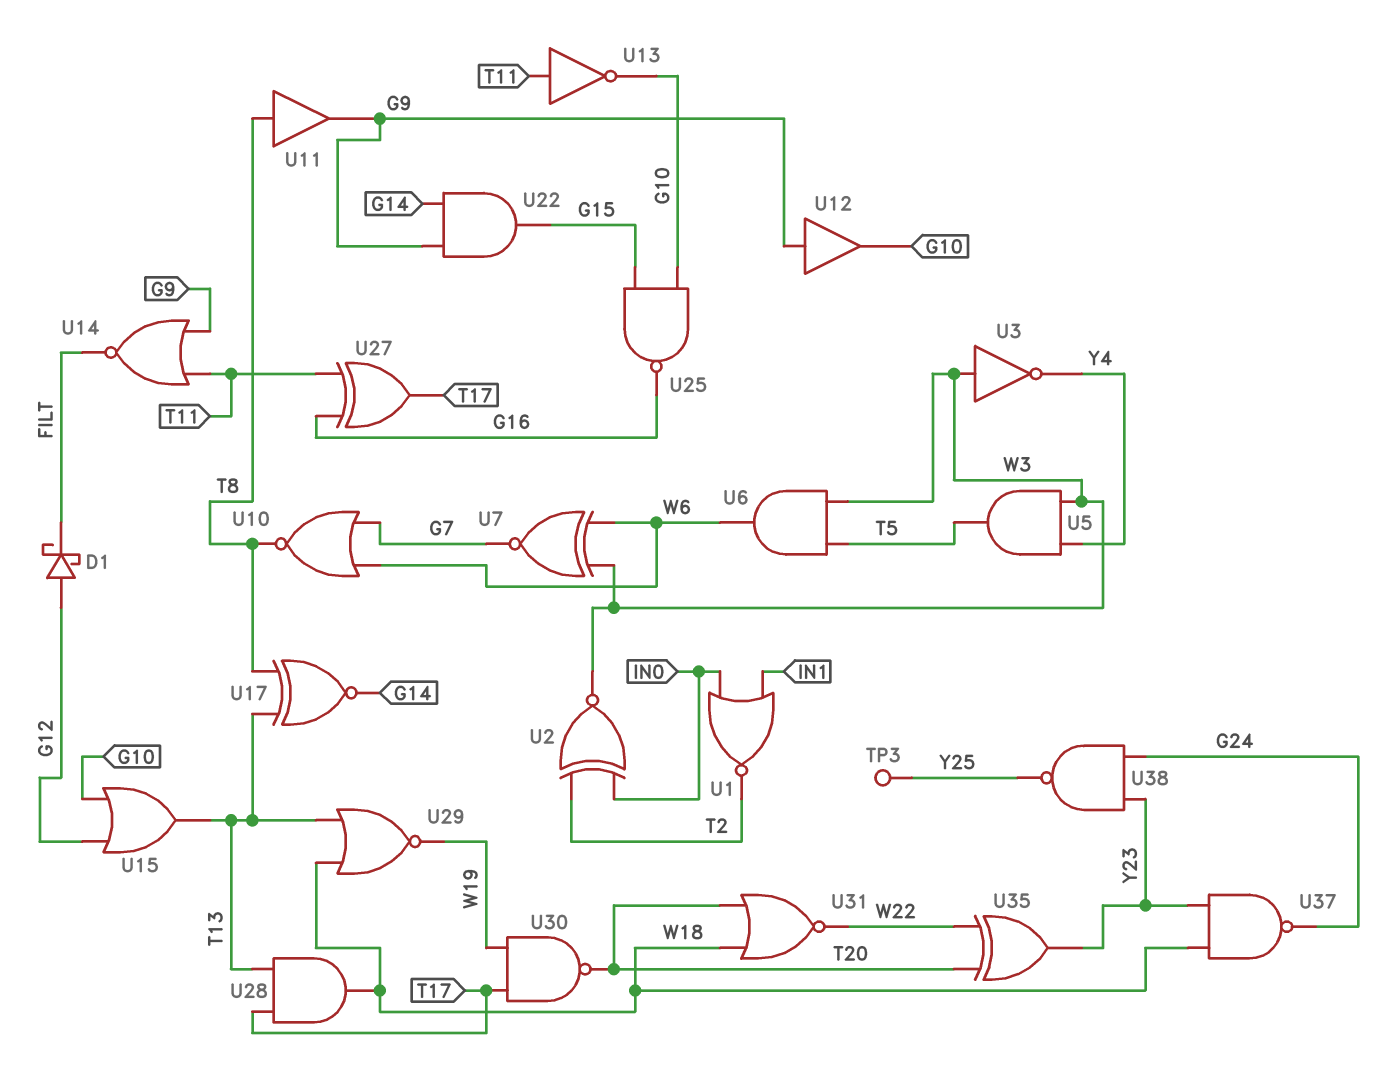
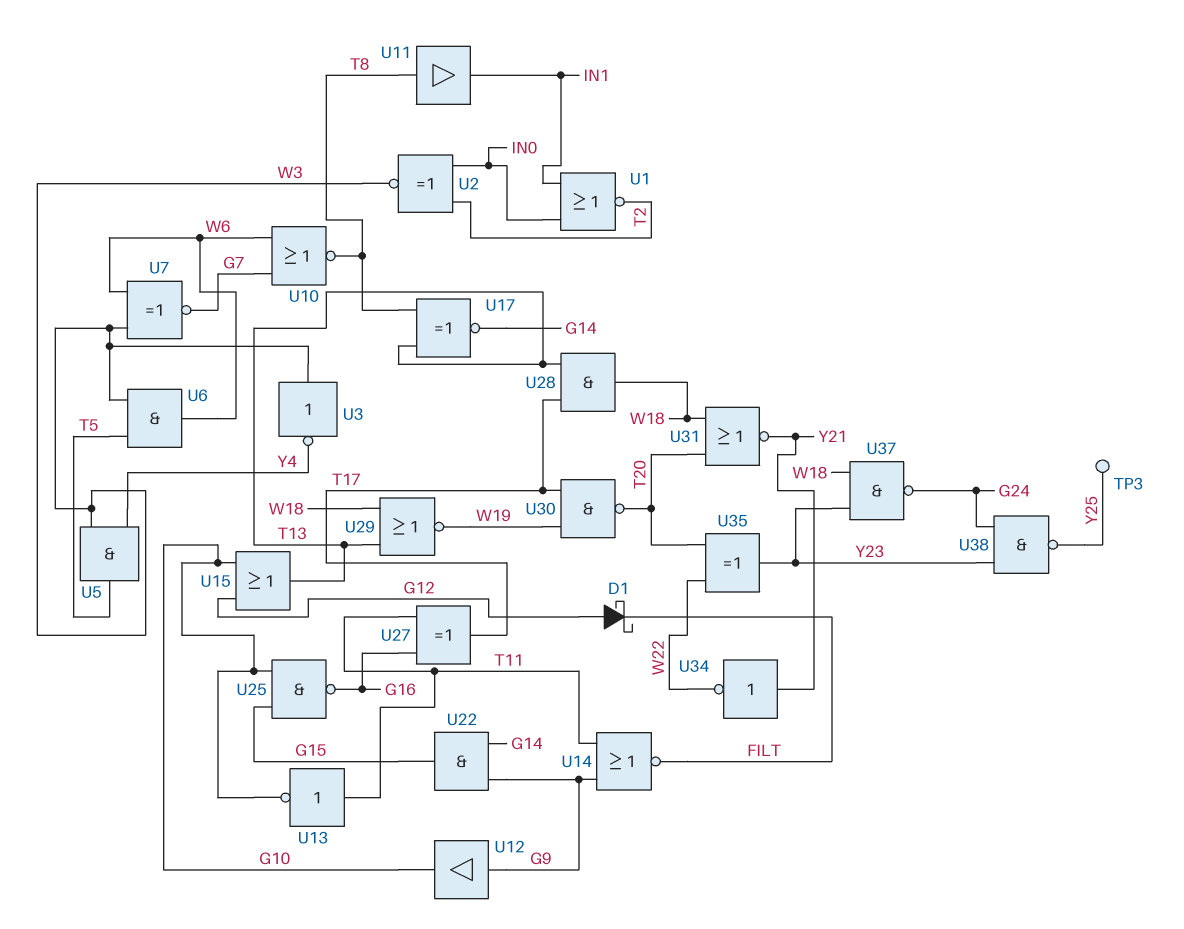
U11: buffer (in T8, out G9) -> buffer (in T8, out IN1)
U31: NOR (in T20, in W18, out W22) -> NOR (in T20, in W18, out Y21)
U34: none -> NOT (in Y21, out W22)

